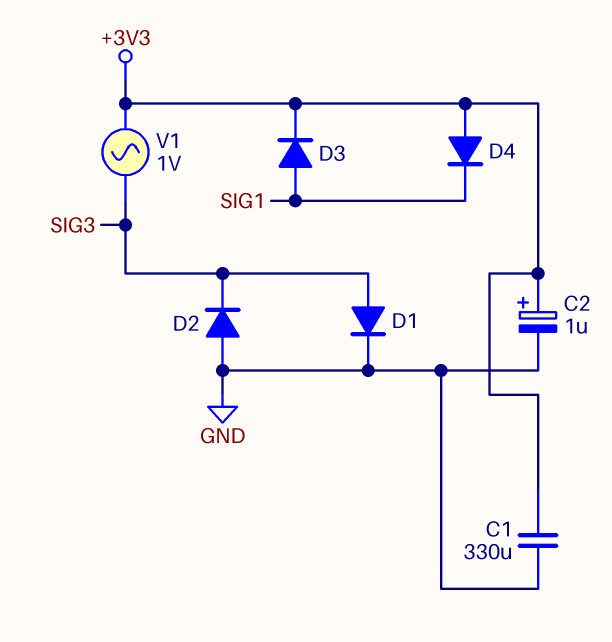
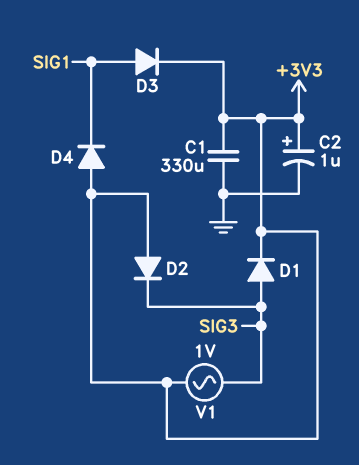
D1: diode (A SIG3, K GND) -> diode (A SIG3, K +3V3)
D2: diode (A GND, K SIG3) -> diode (A +3V3, K SIG3)

